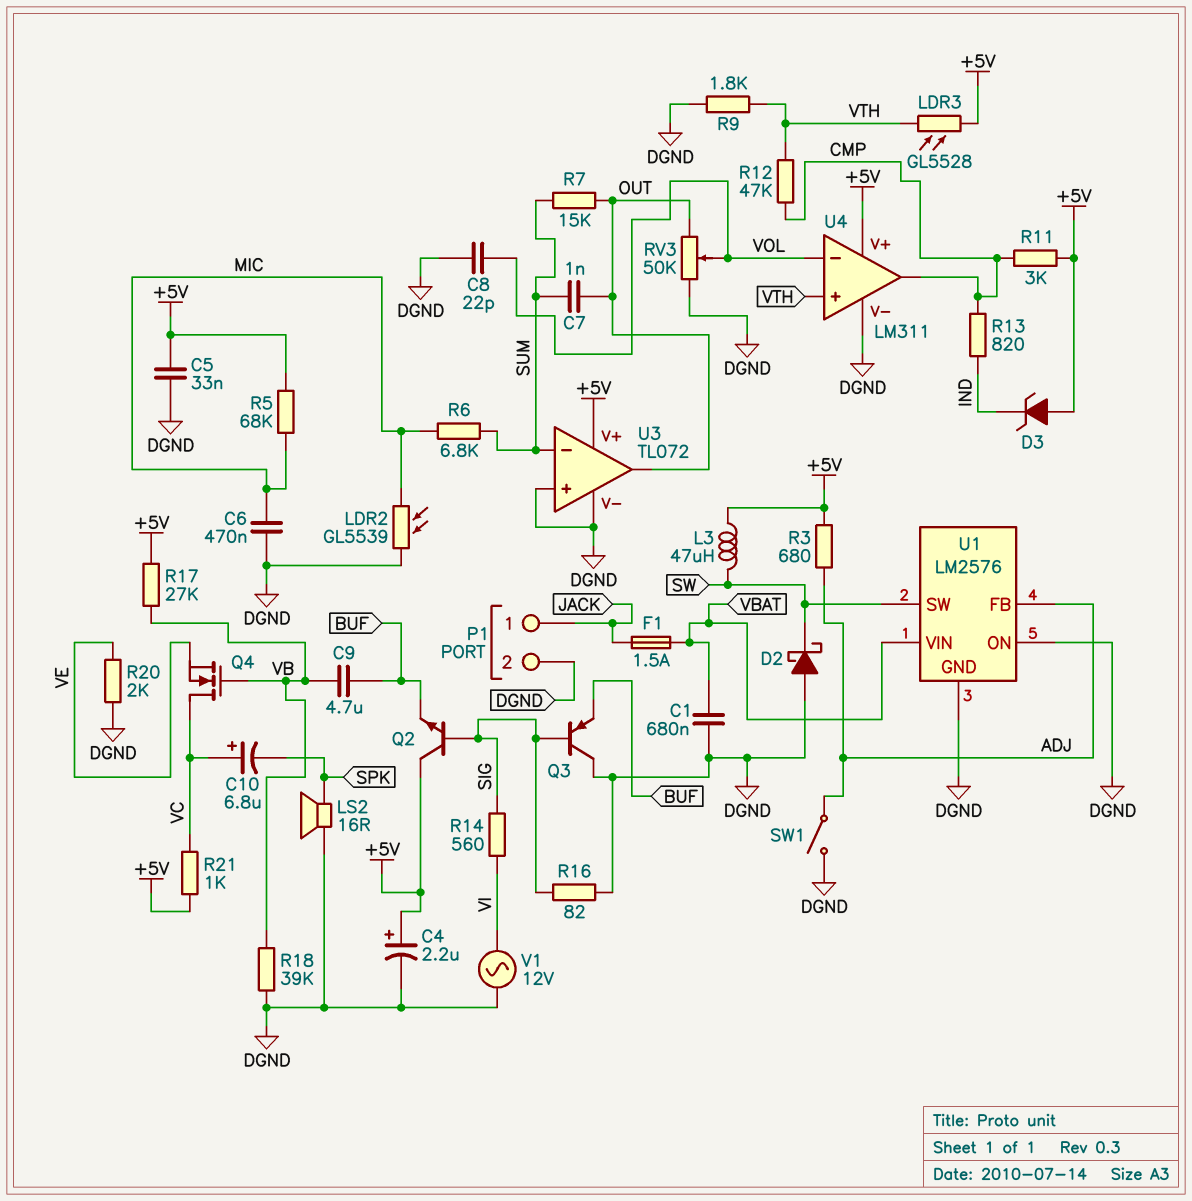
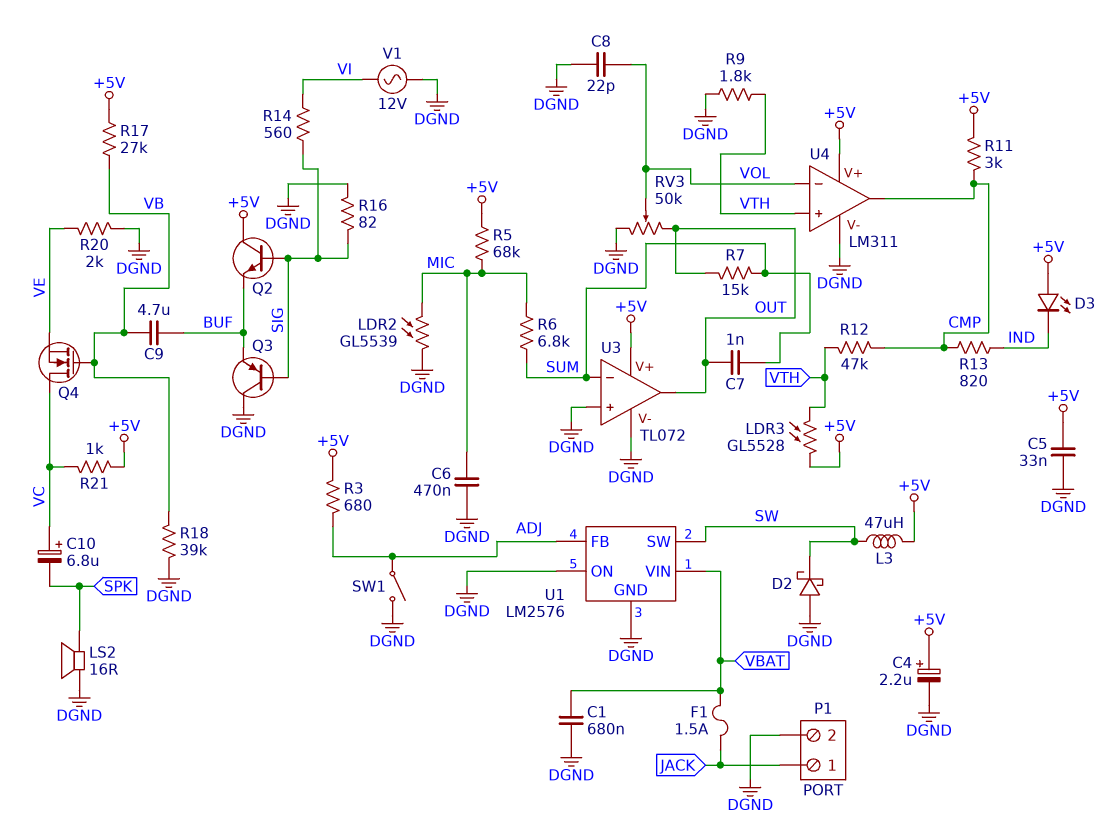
D3: zener (A +5V, K IND) -> LED (A +5V, K IND)

